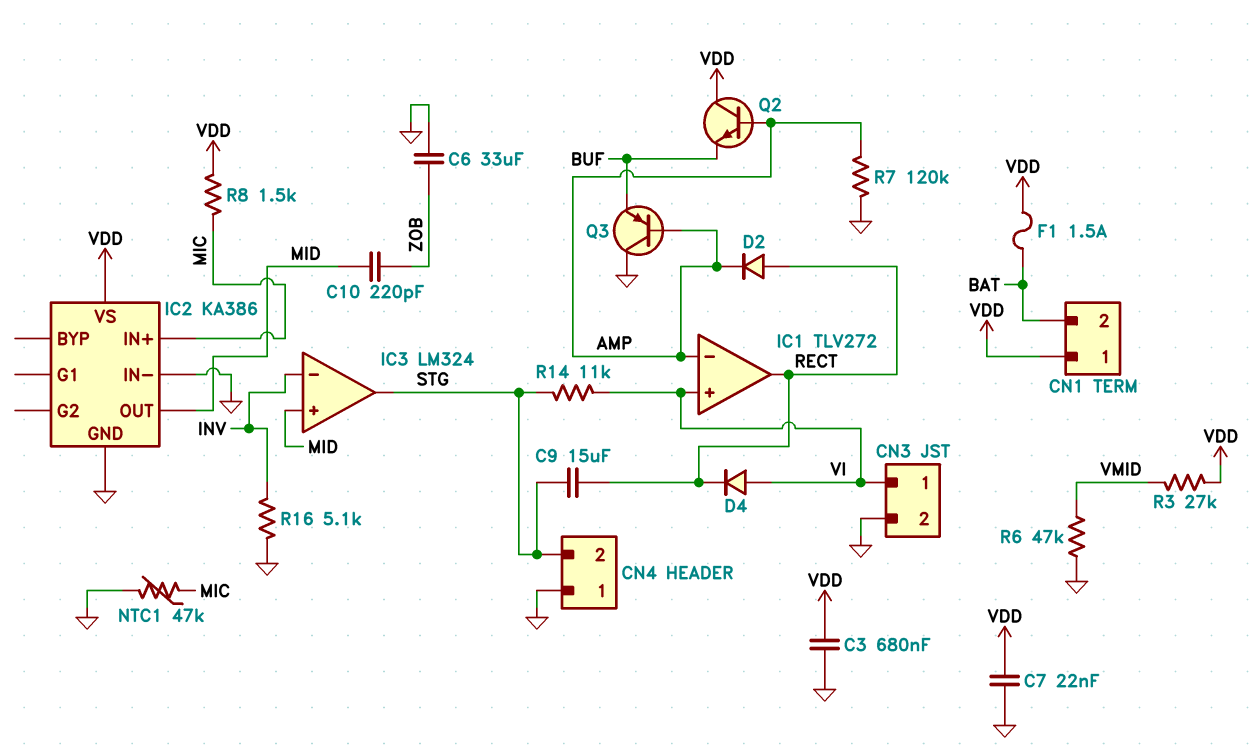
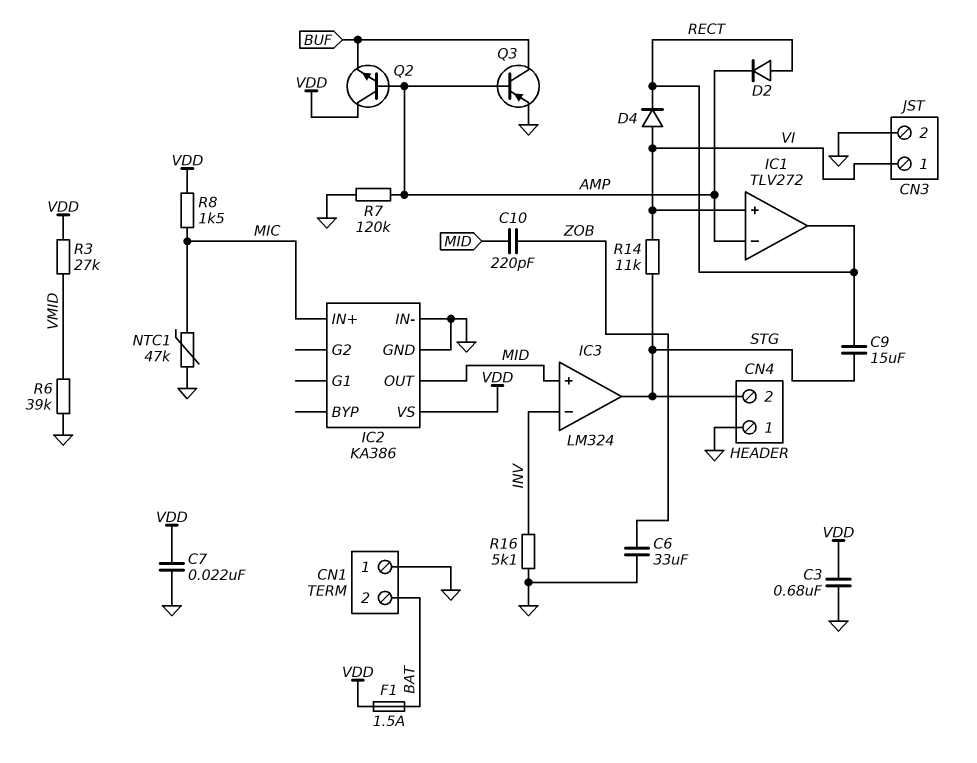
CN1 pin 1: VDD -> GND
Q3: PNP (B AMP, C GND, E BUF) -> PNP (B AMP, C BUF, E GND)
R6: 47k (GND, VMID) -> 39k (GND, VMID)

